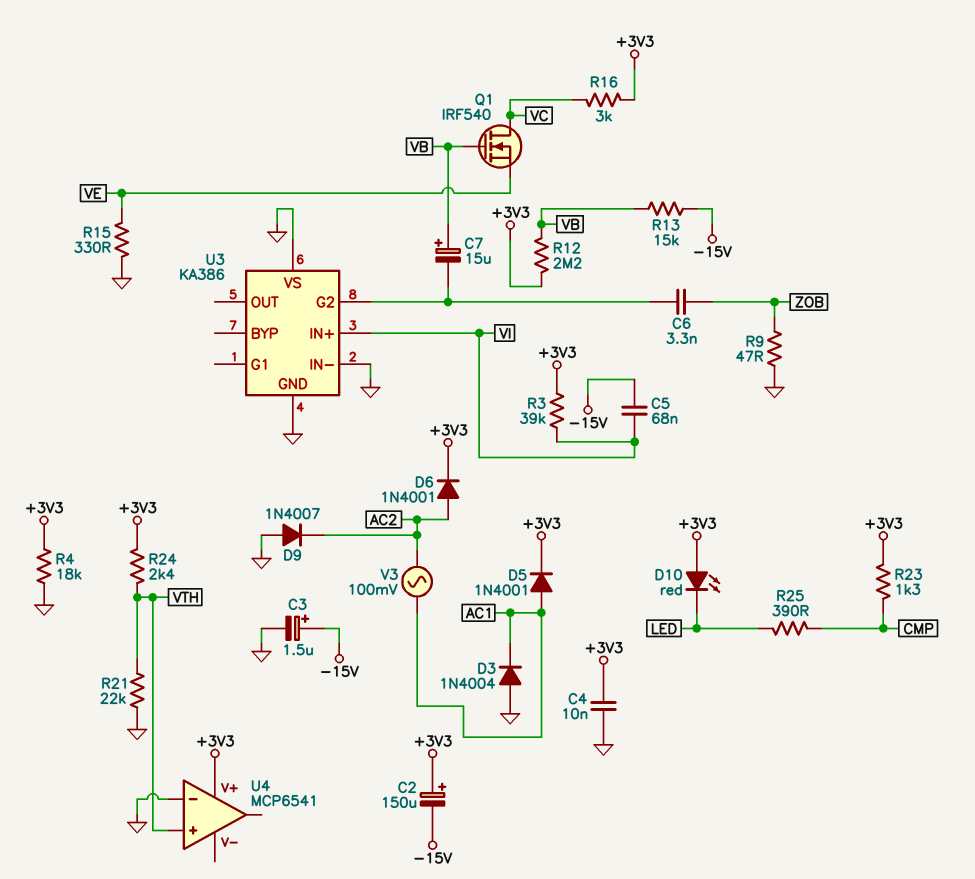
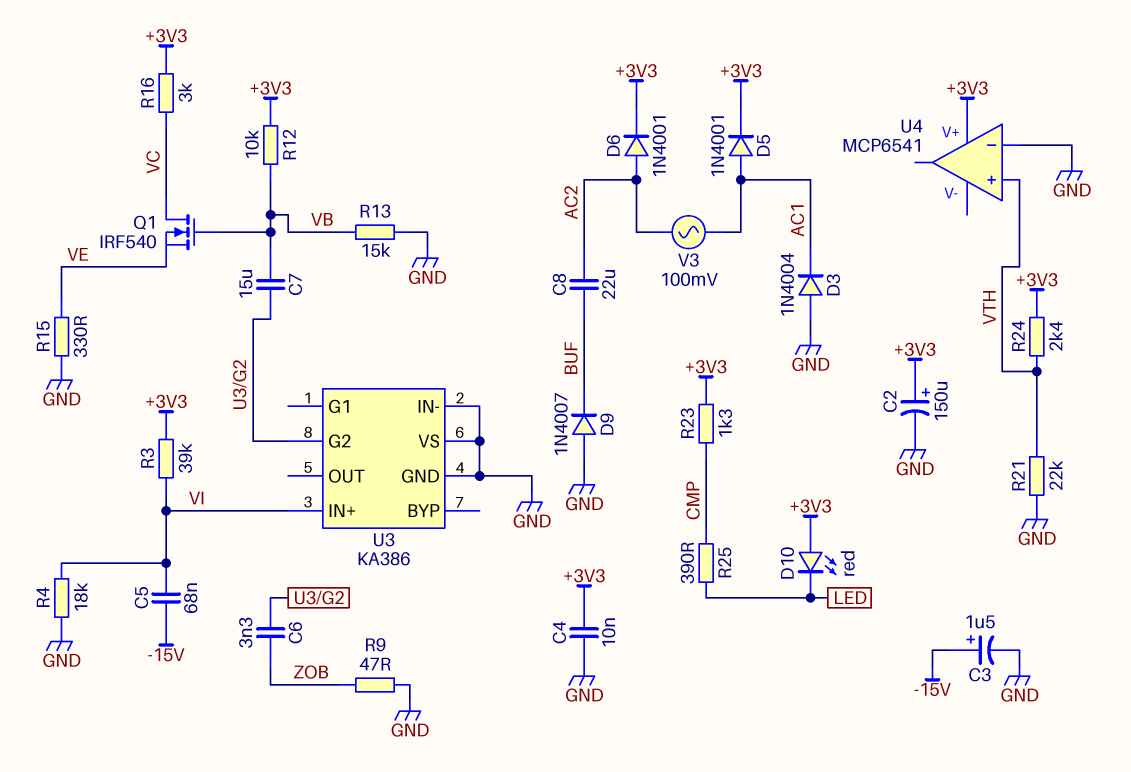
C2: 150uF (plus +3V3, minus -15V) -> 150uF (plus +3V3, minus GND)
C7: 15uF (plus VB, minus U3/G2) -> 15uF (U3/G2, VB)
C8: none -> 22uF (AC2, BUF)
D9: diode 1N4007 (A GND, K AC2) -> diode 1N4007 (A GND, K BUF)
R4: 18k (+3V3, GND) -> 18k (GND, VI)
R12: 2.2M (+3V3, VB) -> 10k (+3V3, VB)
R13: 15k (-15V, VB) -> 15k (GND, VB)

